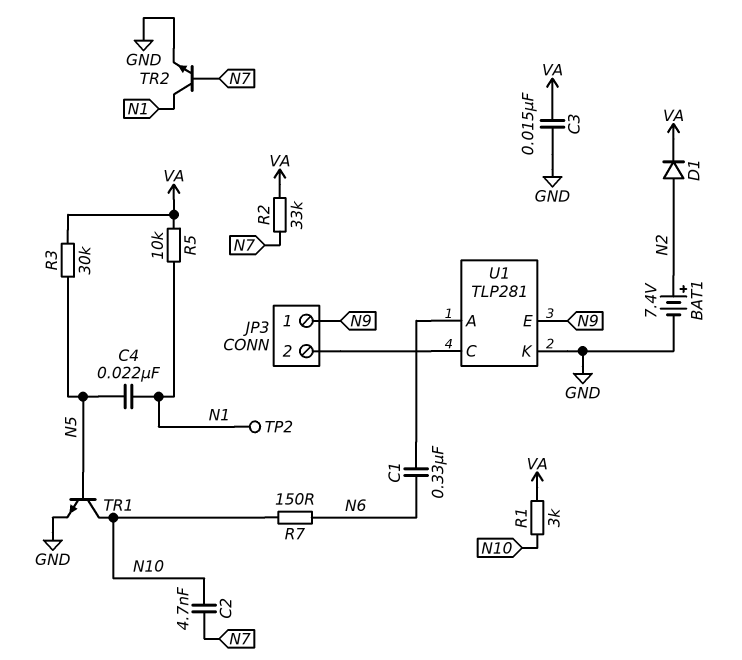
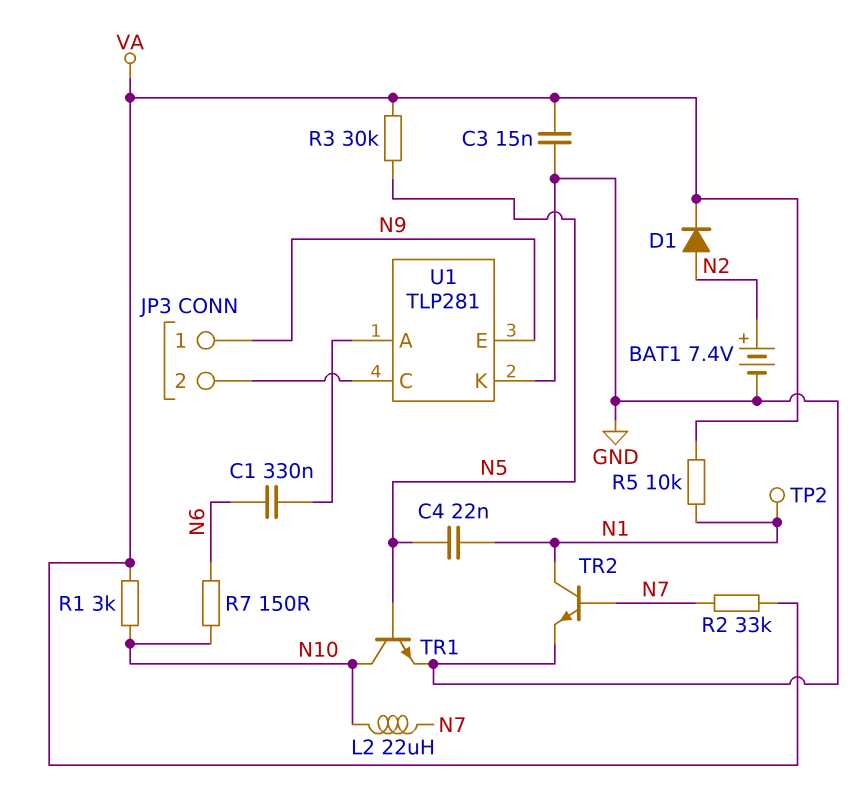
C2: 4.7nF (N7, N10) -> none
L2: none -> 22uH (N7, N10)

